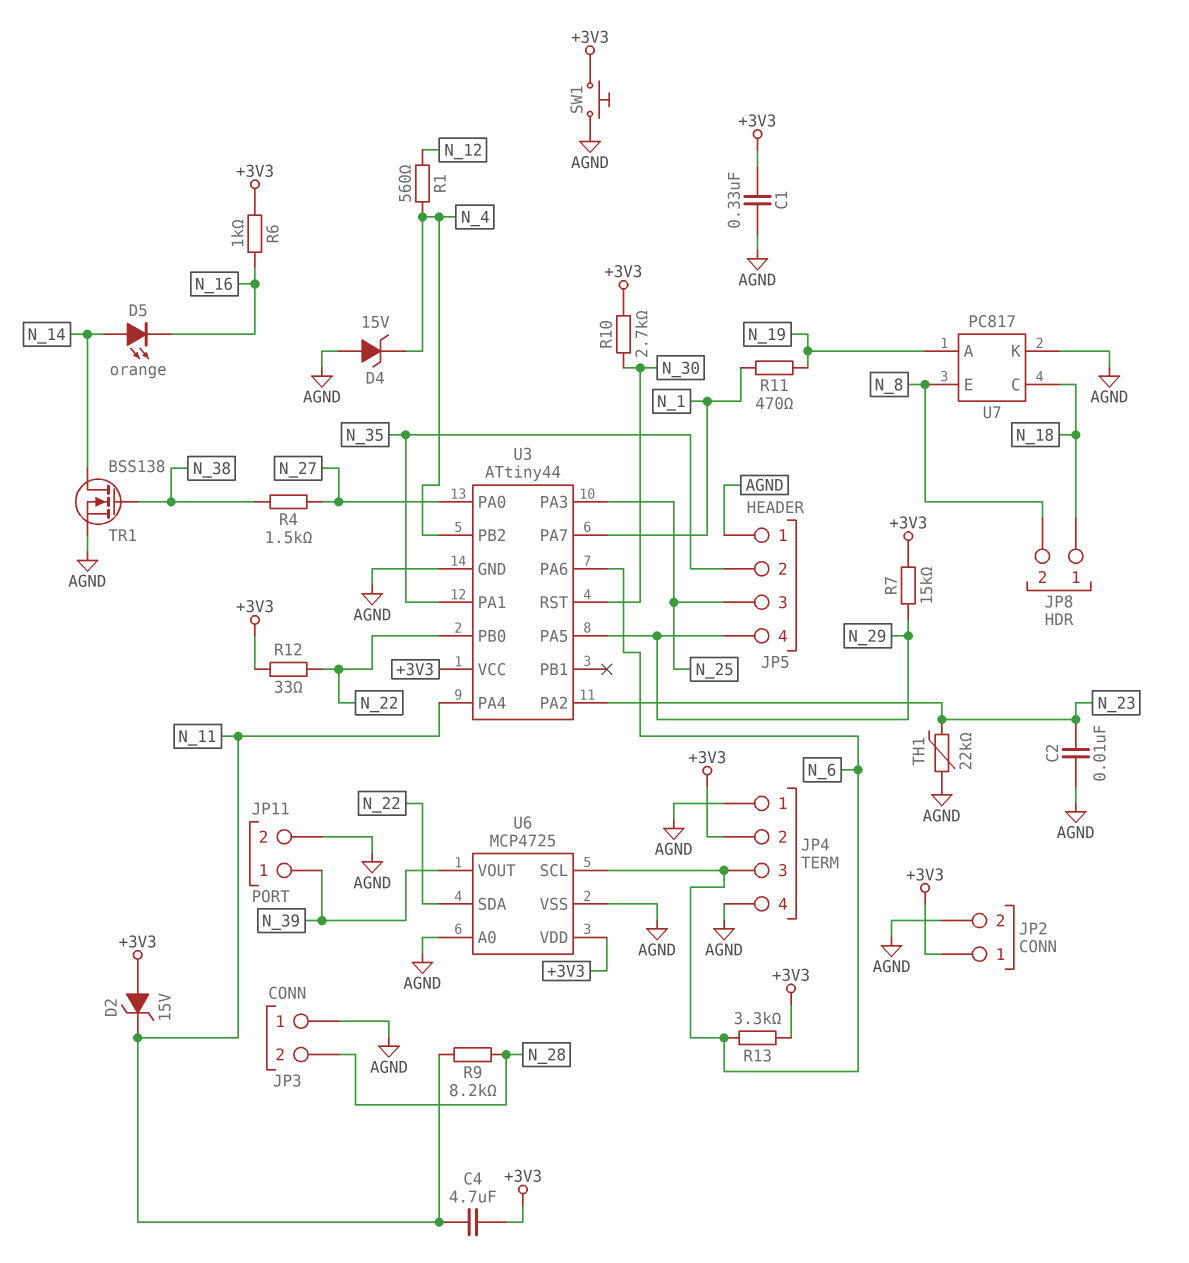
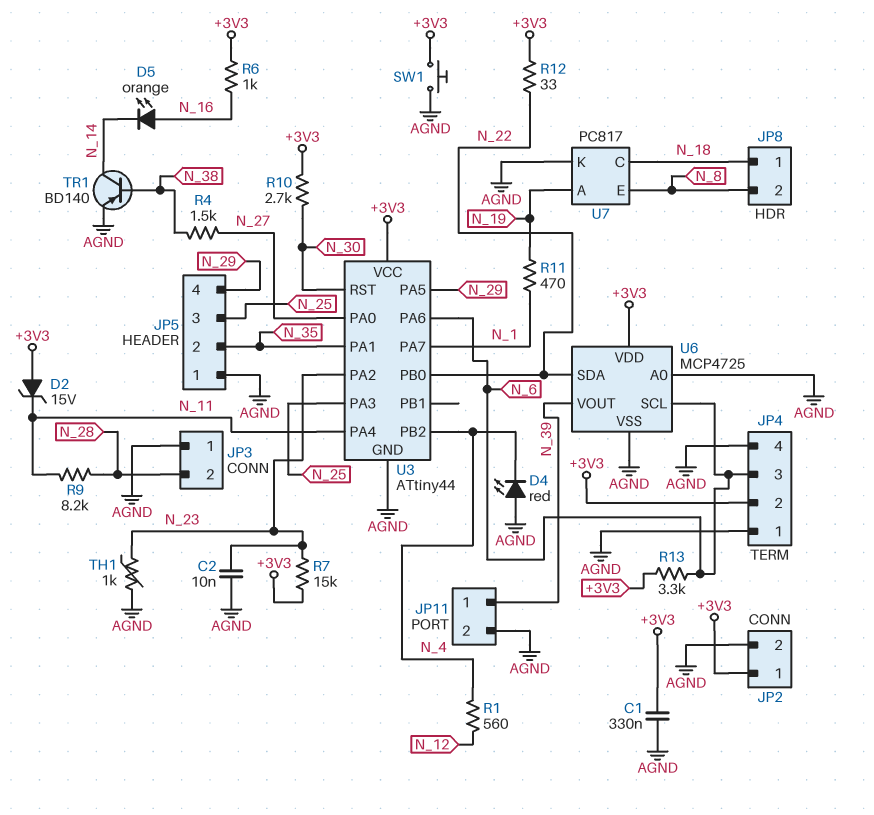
C4: 4.7uF (+3V3, N_11) -> none
D4: zener 15V (A AGND, K N_4) -> LED red (A AGND, K N_4)
D5: LED orange (A N_14, K N_16) -> LED orange (A N_16, K N_14)
R7: 15k (+3V3, N_29) -> 15k (+3V3, N_23)
TH1: 22k (AGND, N_23) -> 1k (AGND, N_23)
TR1: NMOS BSS138 (G N_38, D N_14, S AGND) -> PNP BD140 (B N_38, C N_14, E AGND)

